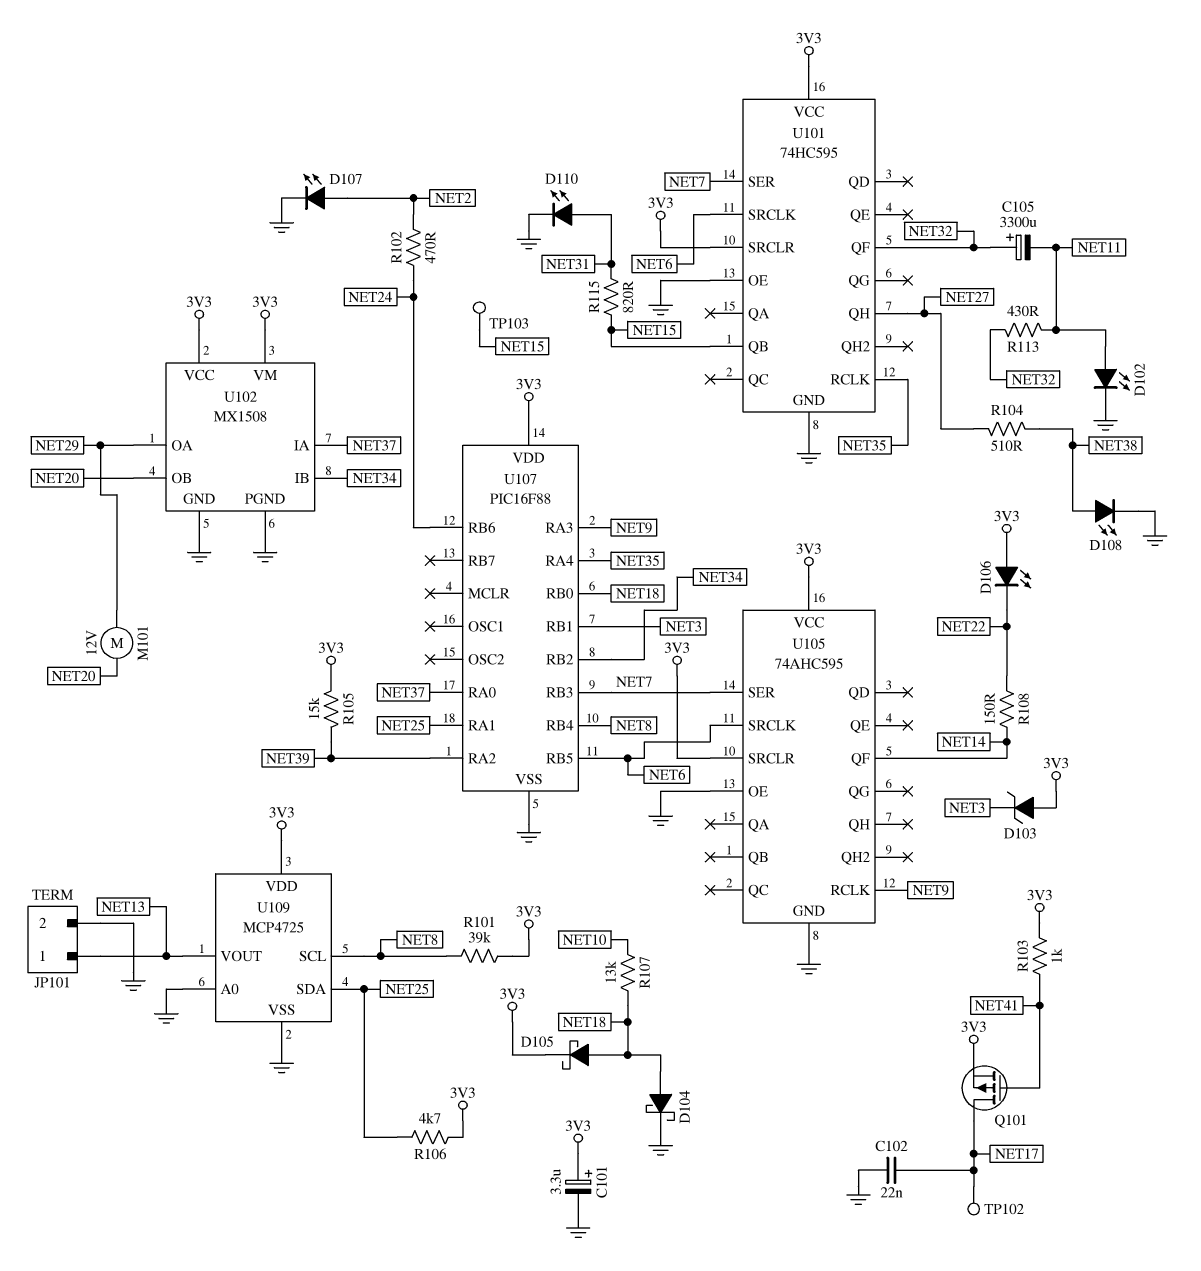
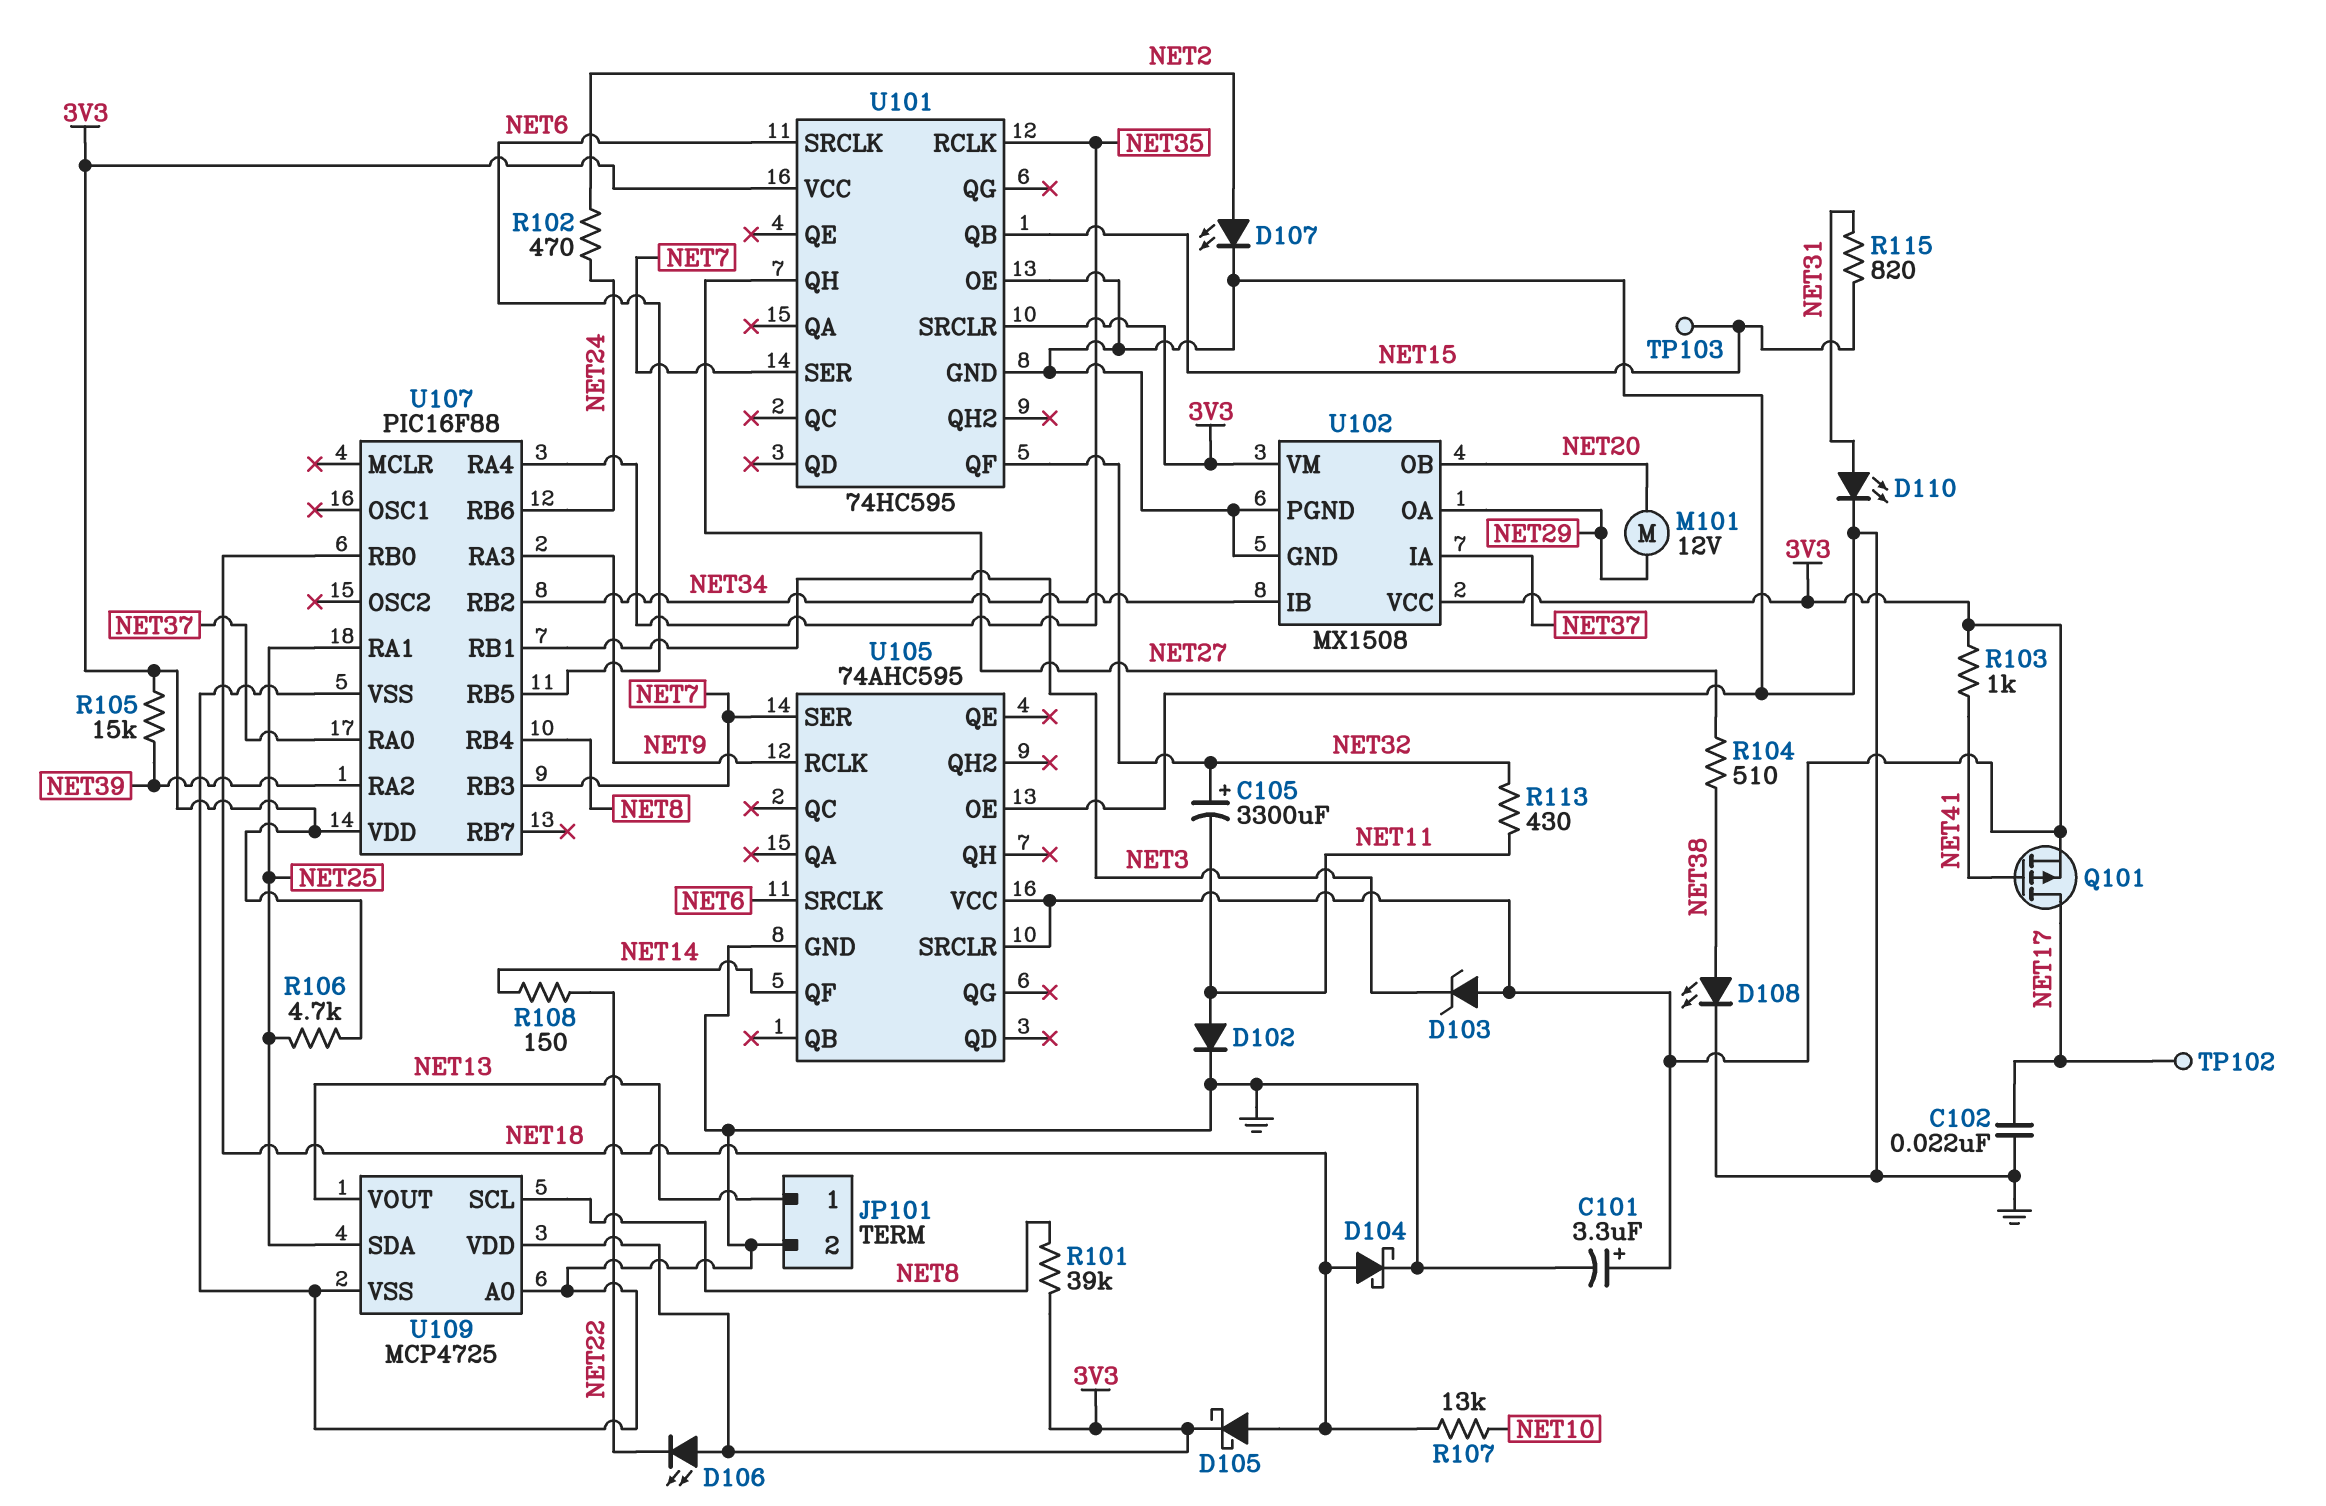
D102: LED (A NET11, K GND) -> diode (A NET11, K GND)

